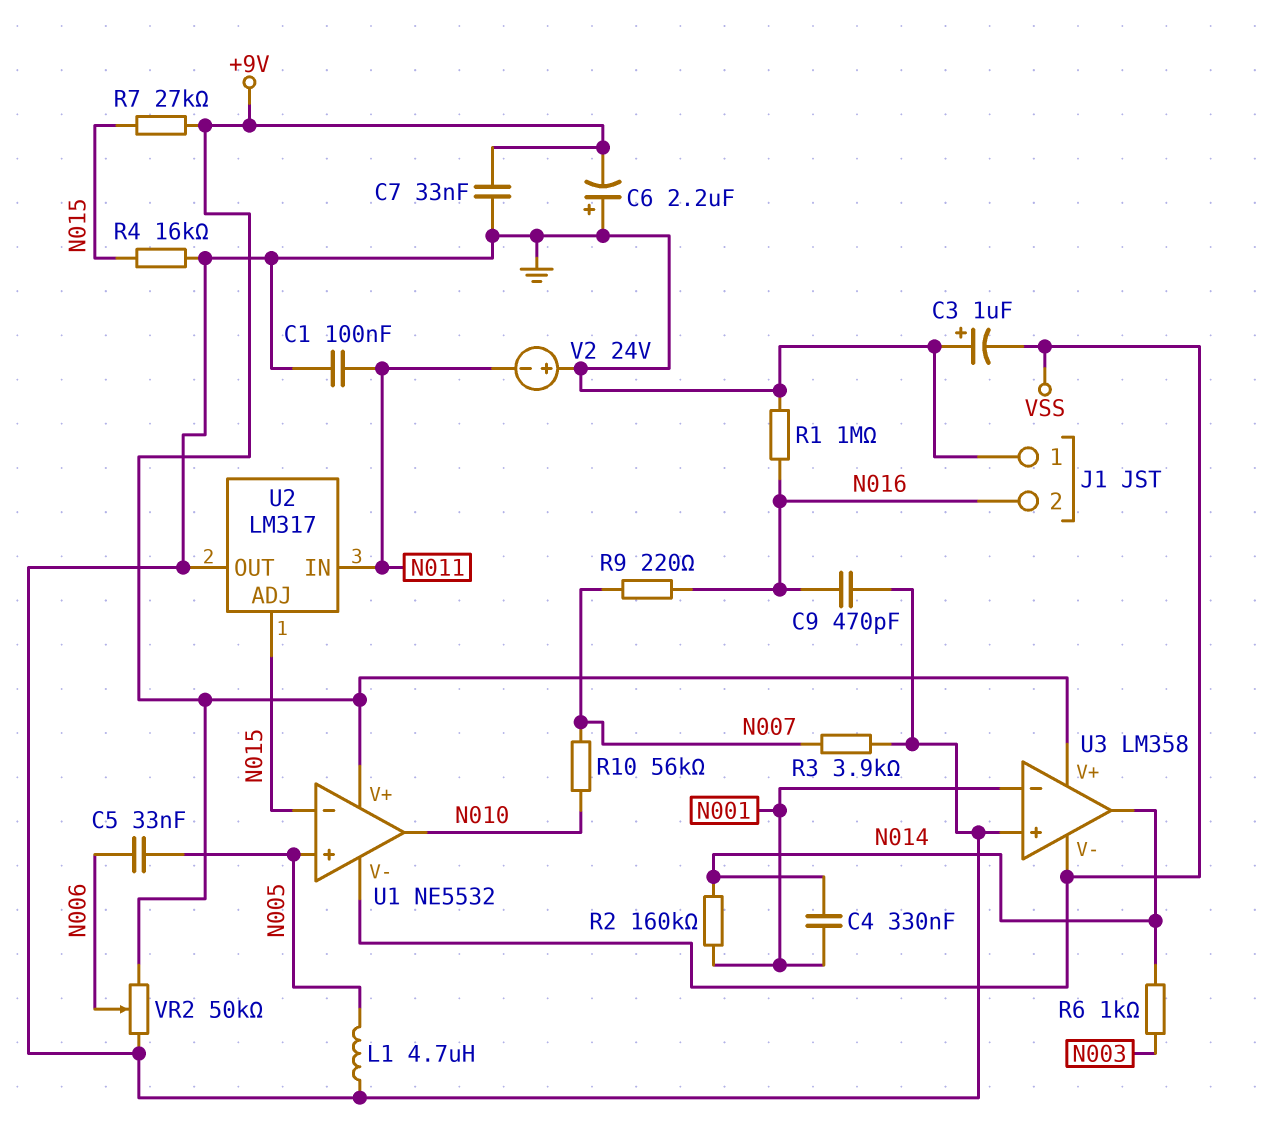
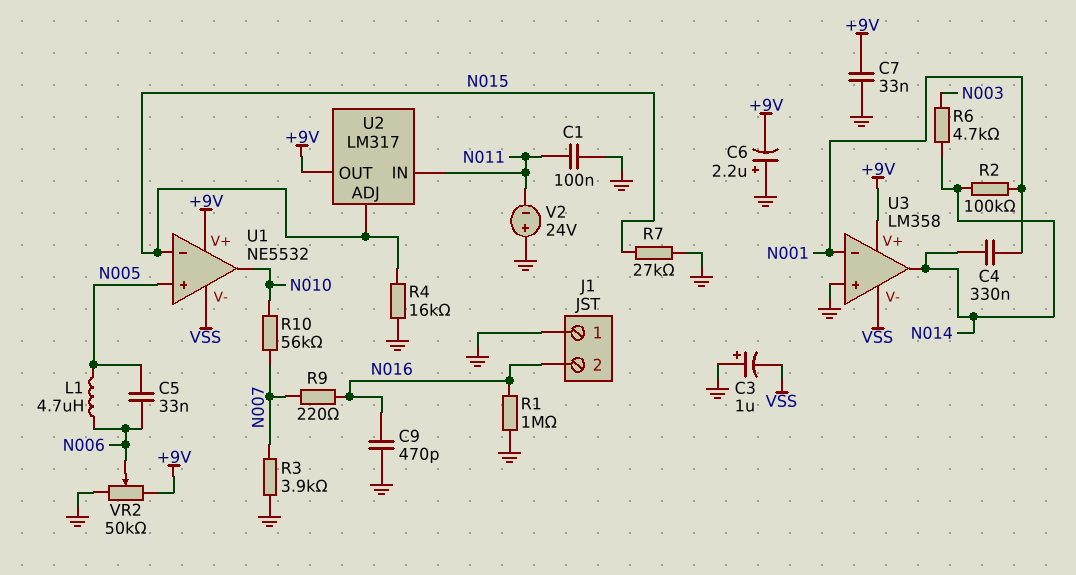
L1: 4.7uH (GND, N005) -> 4.7uH (N005, N006)
R2: 160k (N001, N014) -> 100k (N001, N014)
R6: 1k (N003, N014) -> 4.7k (N003, N014)
R7: 27k (+9V, N015) -> 27k (GND, N015)
U2 pin OUT: GND -> +9V

